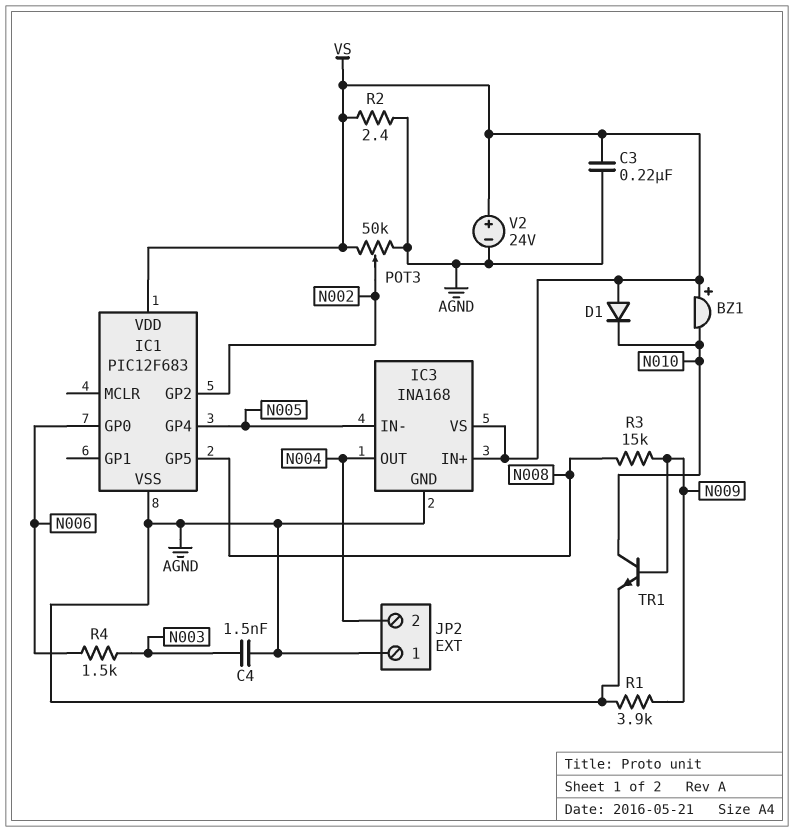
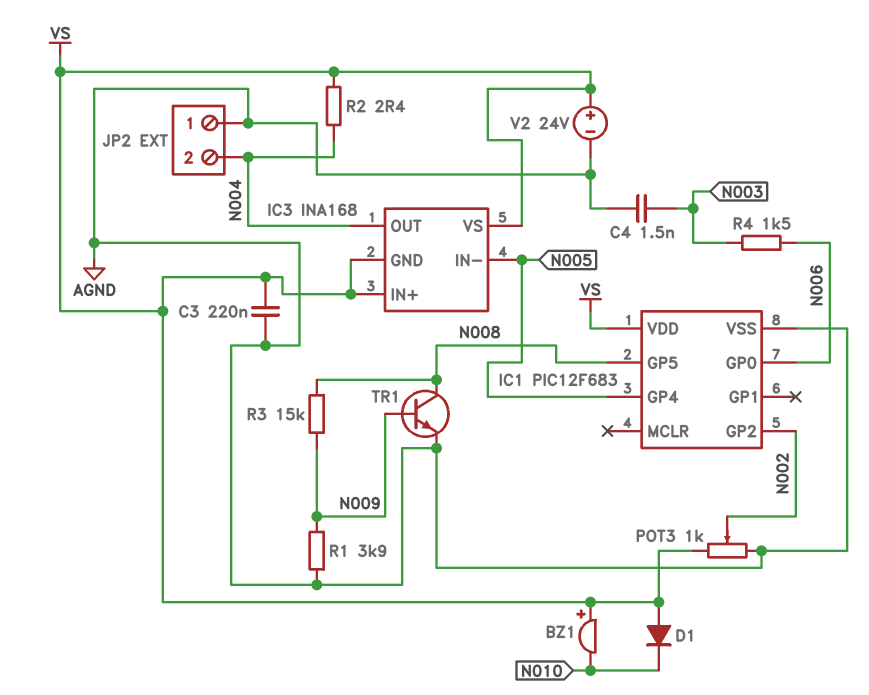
IC3 pin GND: AGND -> VS
POT3: 50k (AGND, VS, wiper N002) -> 1k (AGND, VS, wiper N002)
R2: 2.4 (AGND, VS) -> 2.4 (N004, VS)
TR1: NPN (B N009, C N010, E AGND) -> NPN (B N009, C N008, E AGND)

